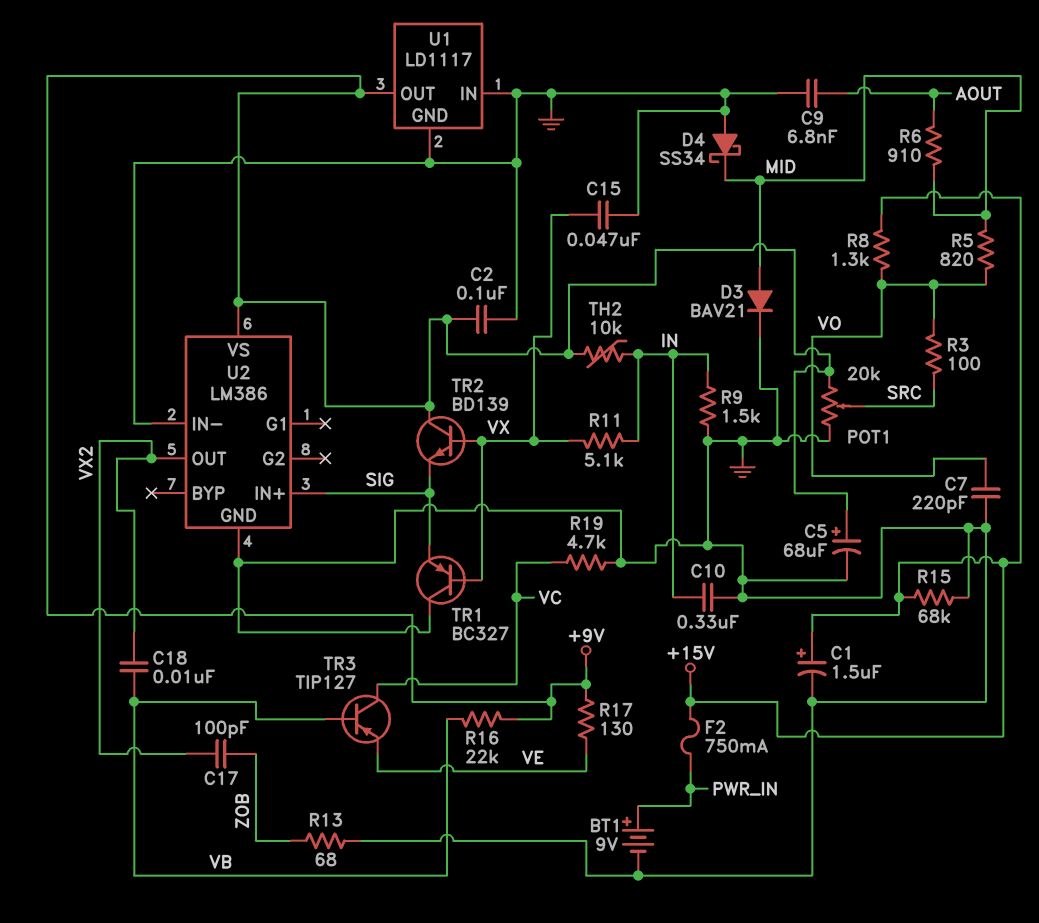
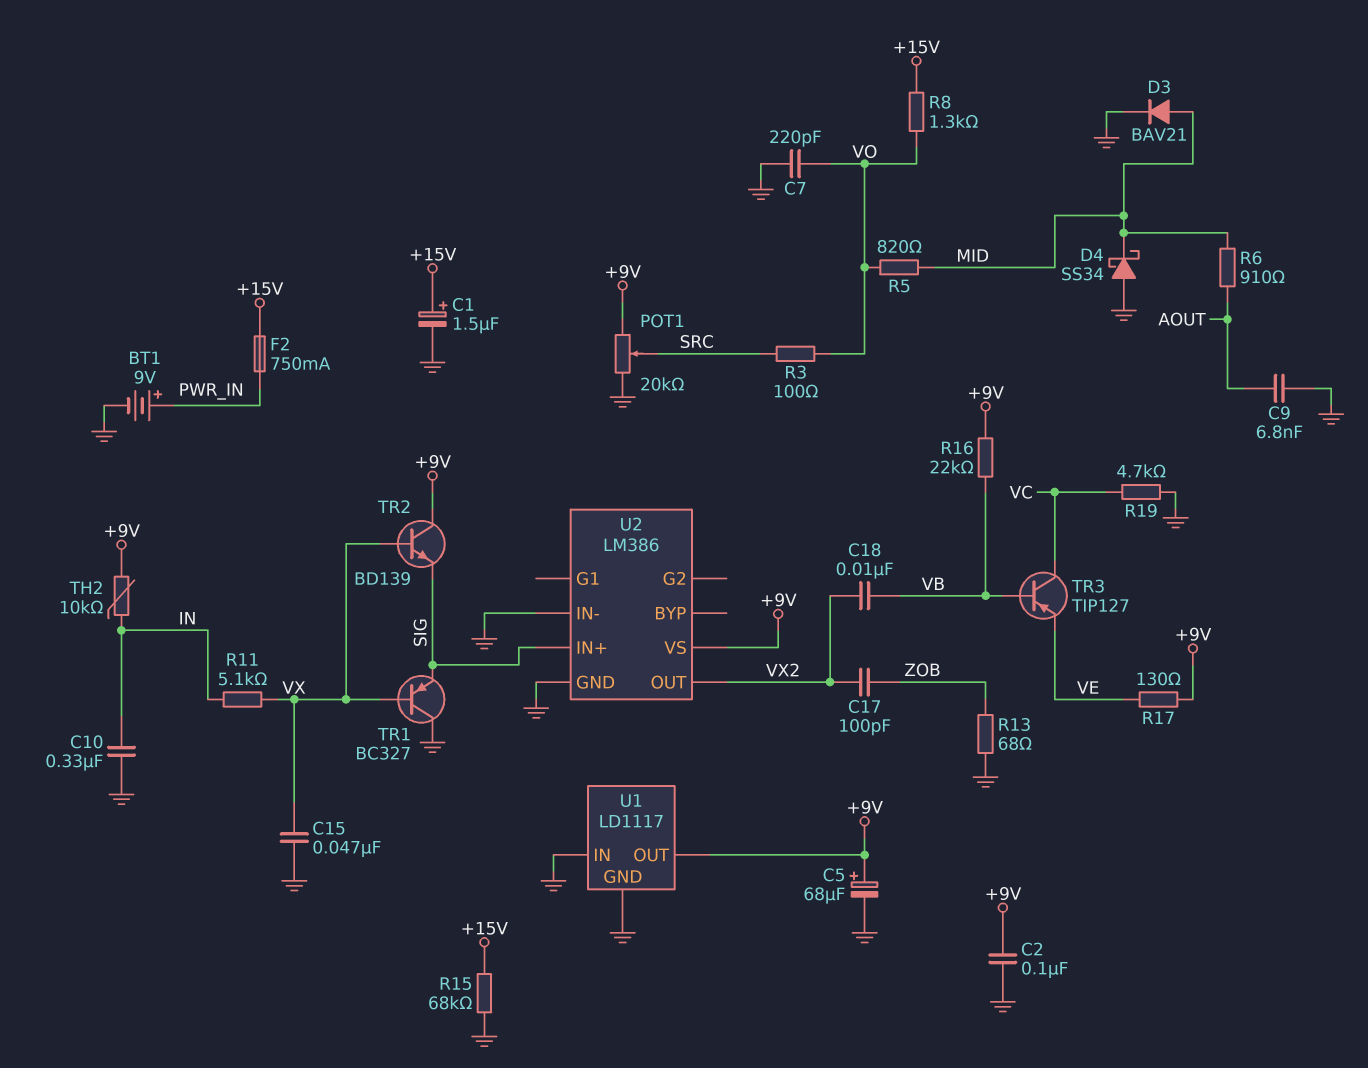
R9: 1.5k (GND, IN) -> none

